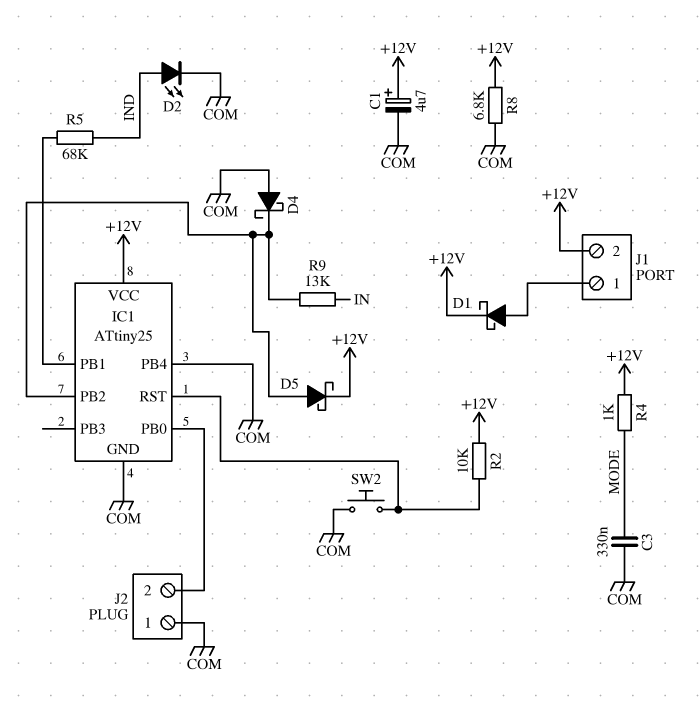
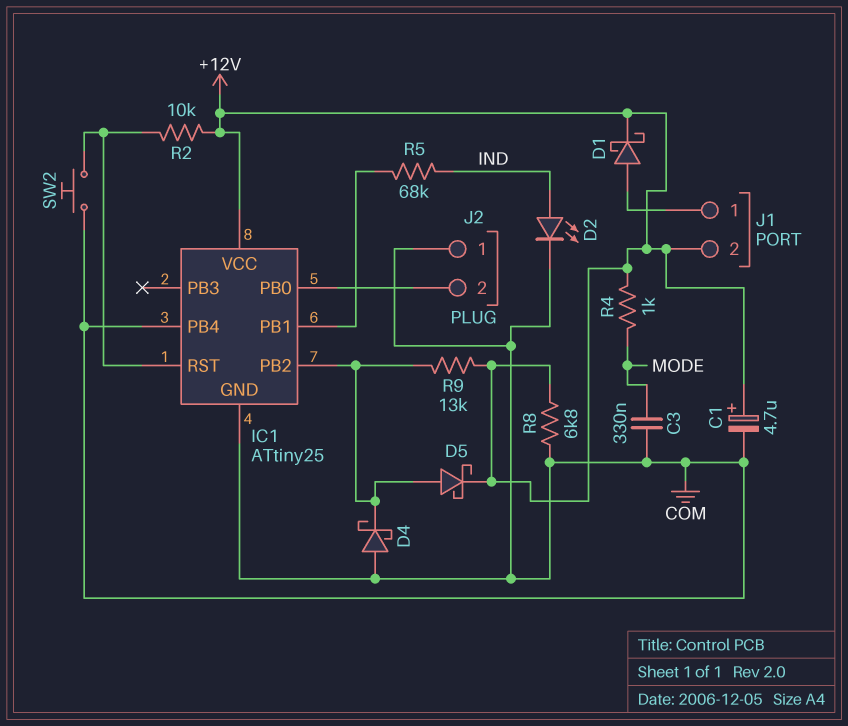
R9: 13k (IC1/PB2, IN) -> 13k (+12V, IC1/PB2)

